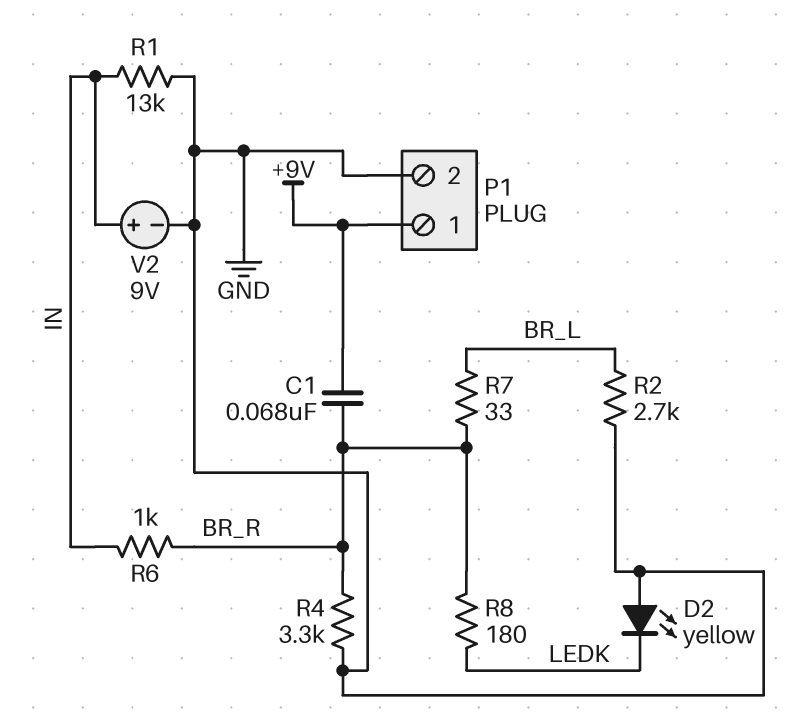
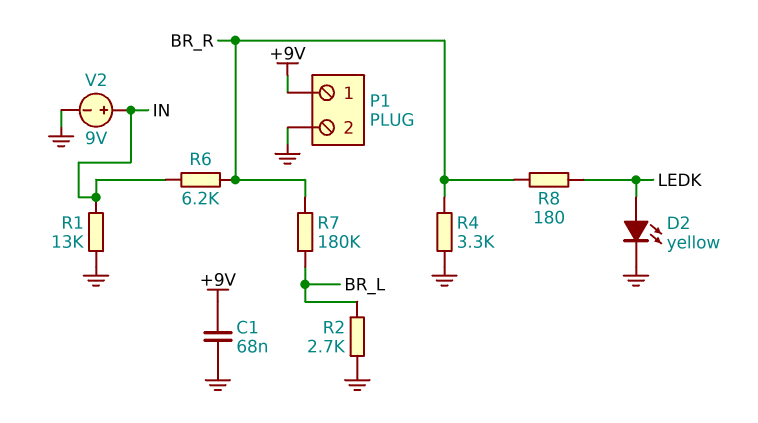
C1: 68nF (+9V, BR_R) -> 68nF (+9V, GND)
D2: LED yellow (A GND, K LEDK) -> LED yellow (A LEDK, K GND)
R6: 1k (BR_R, IN) -> 6.2k (BR_R, IN)
R7: 33 (BR_L, BR_R) -> 180k (BR_L, BR_R)

